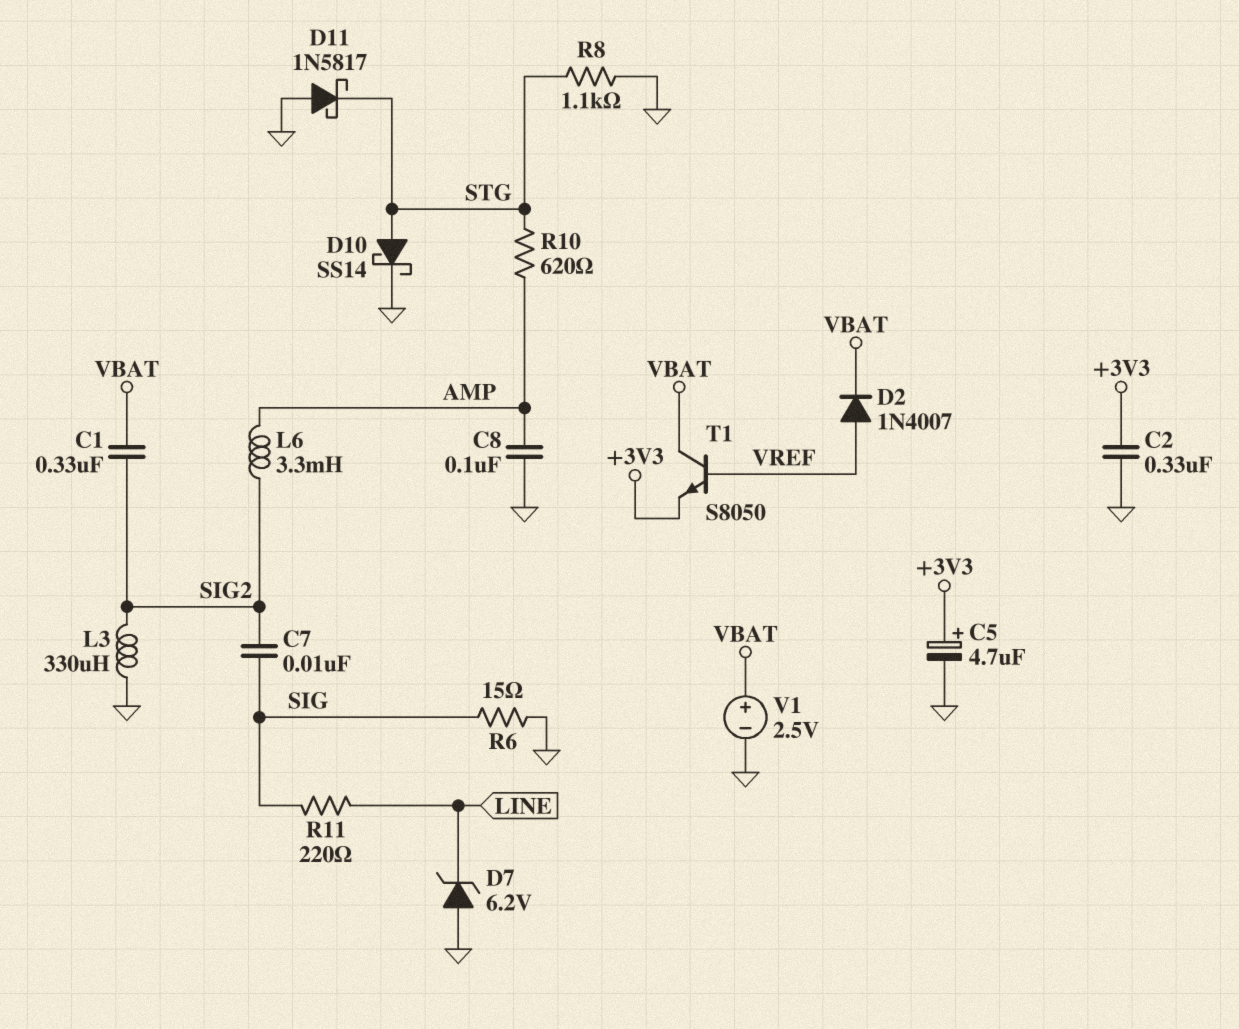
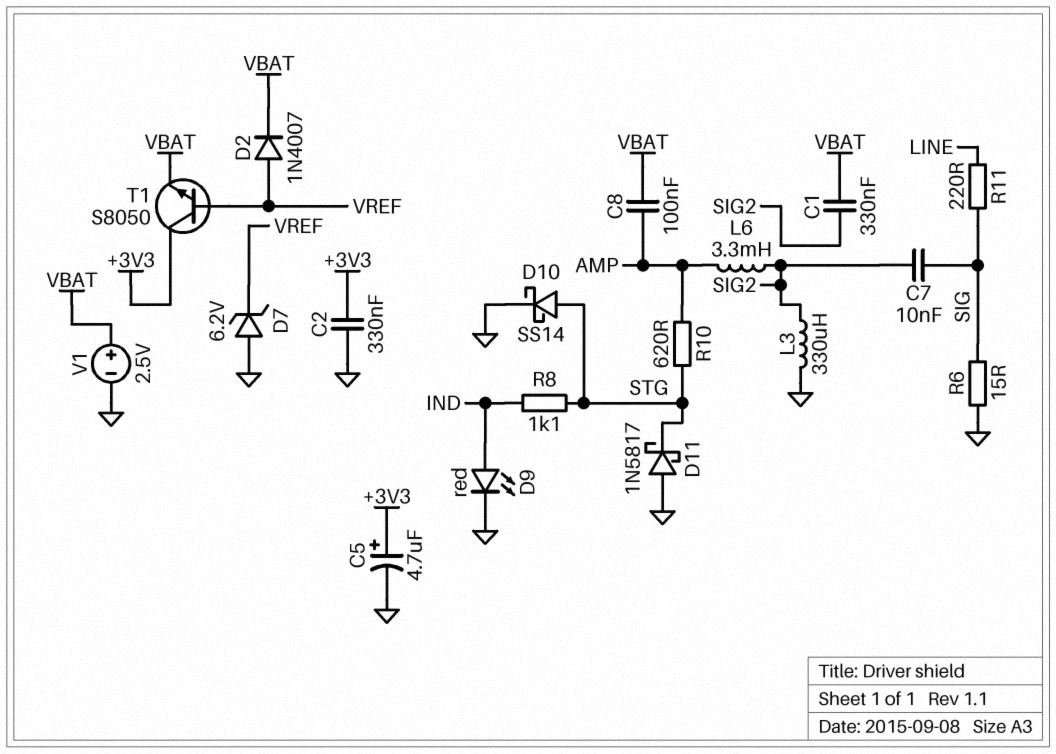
C8: 100nF (AMP, GND) -> 100nF (AMP, VBAT)
D7: zener 6.2V (A GND, K LINE) -> zener 6.2V (A GND, K VREF)
D9: none -> LED red (A IND, K GND)
R8: 1.1k (GND, STG) -> 1.1k (IND, STG)
T1: NPN S8050 (B VREF, C VBAT, E +3V3) -> NPN S8050 (B VREF, C +3V3, E VBAT)

